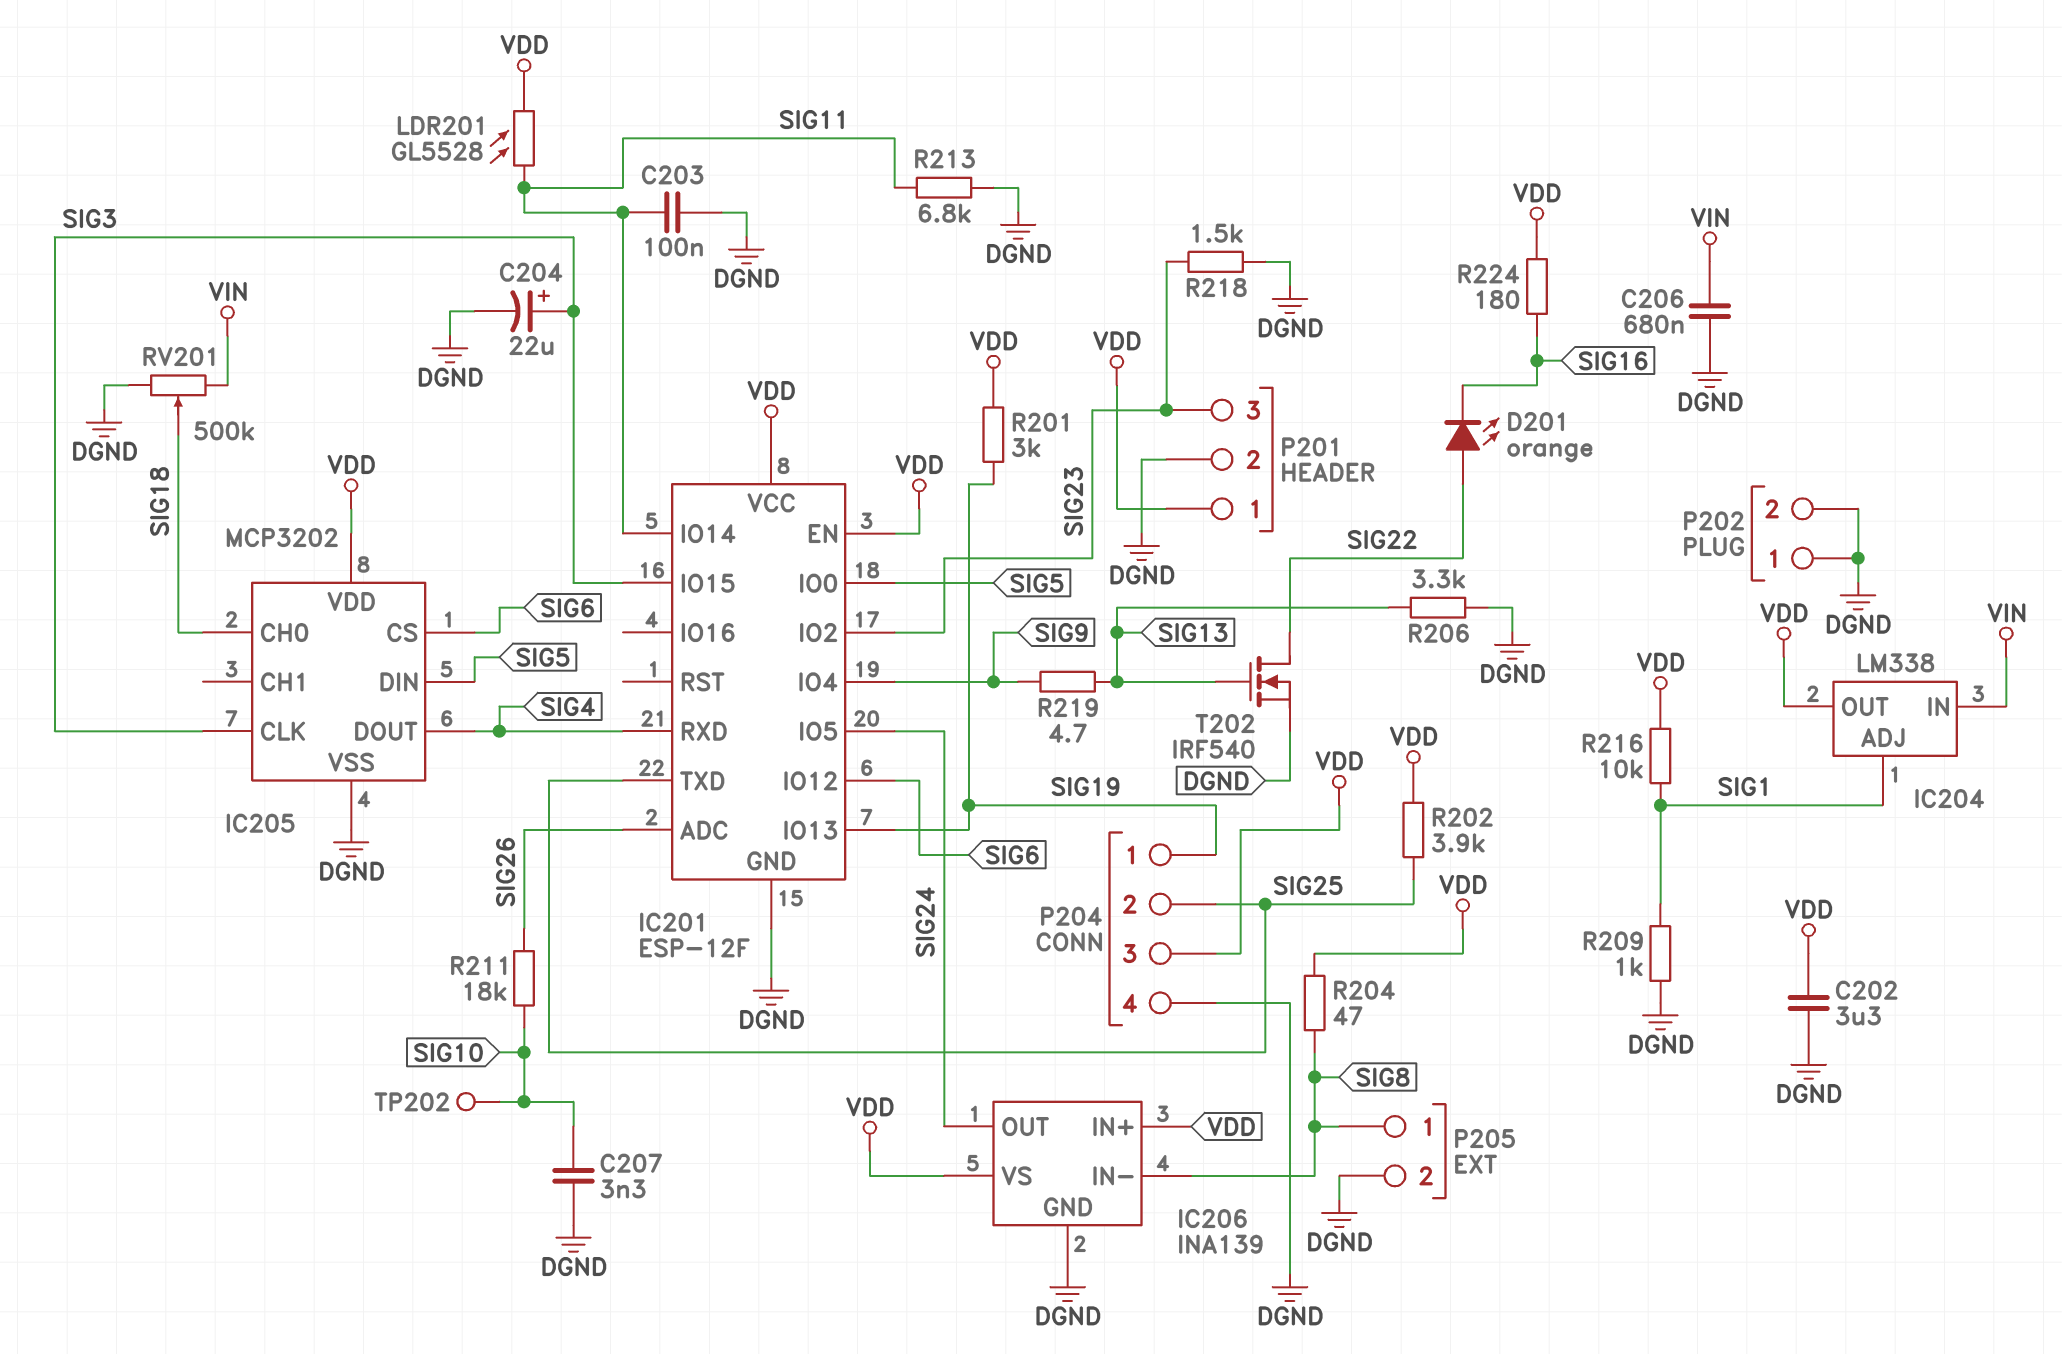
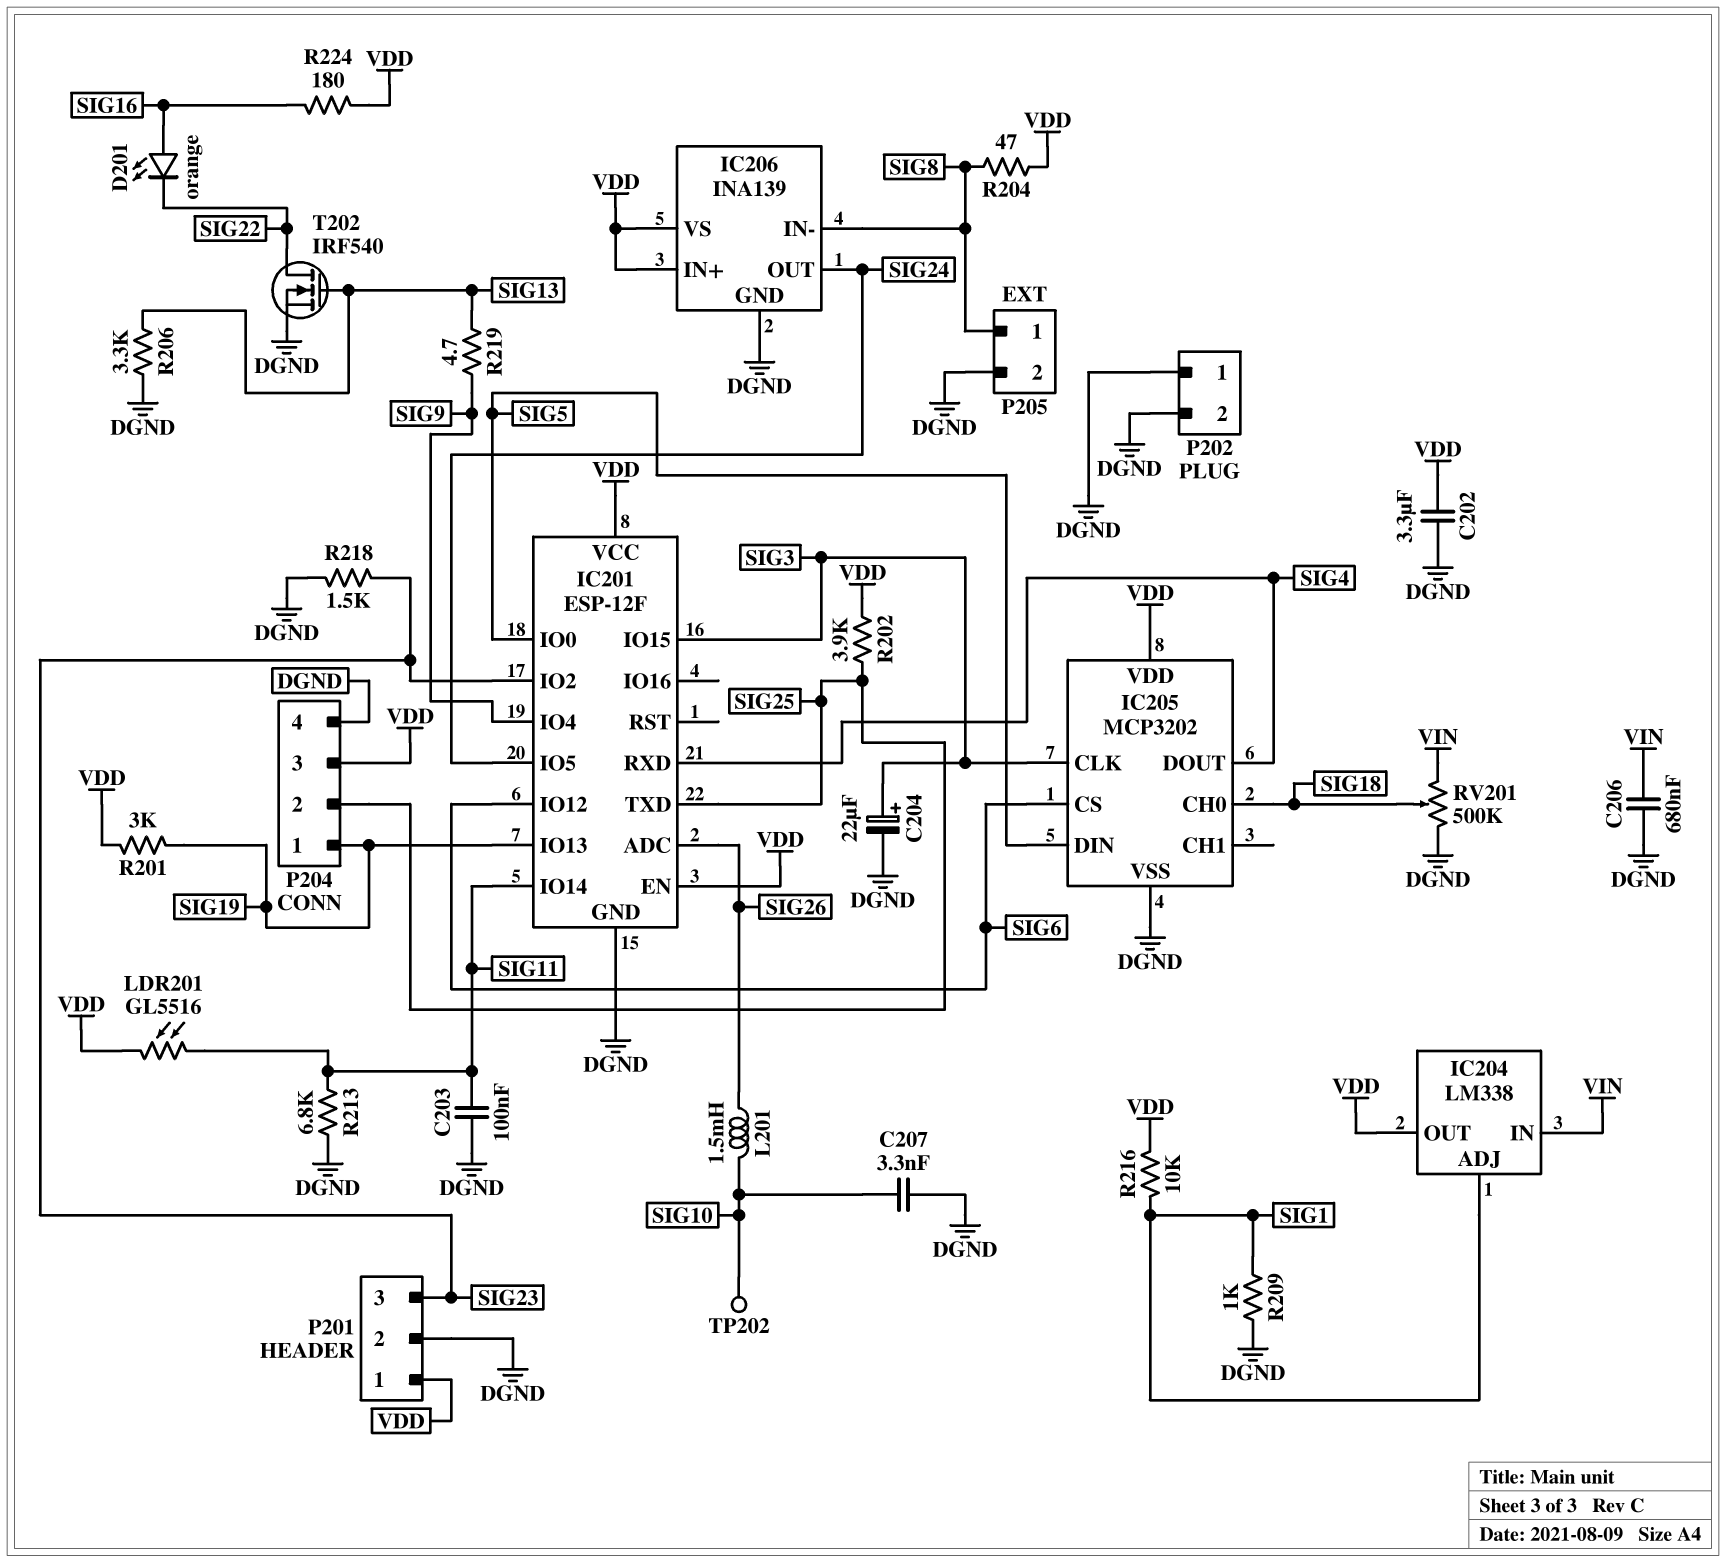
D201: LED orange (A SIG22, K SIG16) -> LED orange (A SIG16, K SIG22)
L201: none -> 1.5mH (SIG10, SIG26)
LDR201: GL5528 (SIG11, VDD) -> GL5516 (SIG11, VDD)
R211: 18k (SIG10, SIG26) -> none

